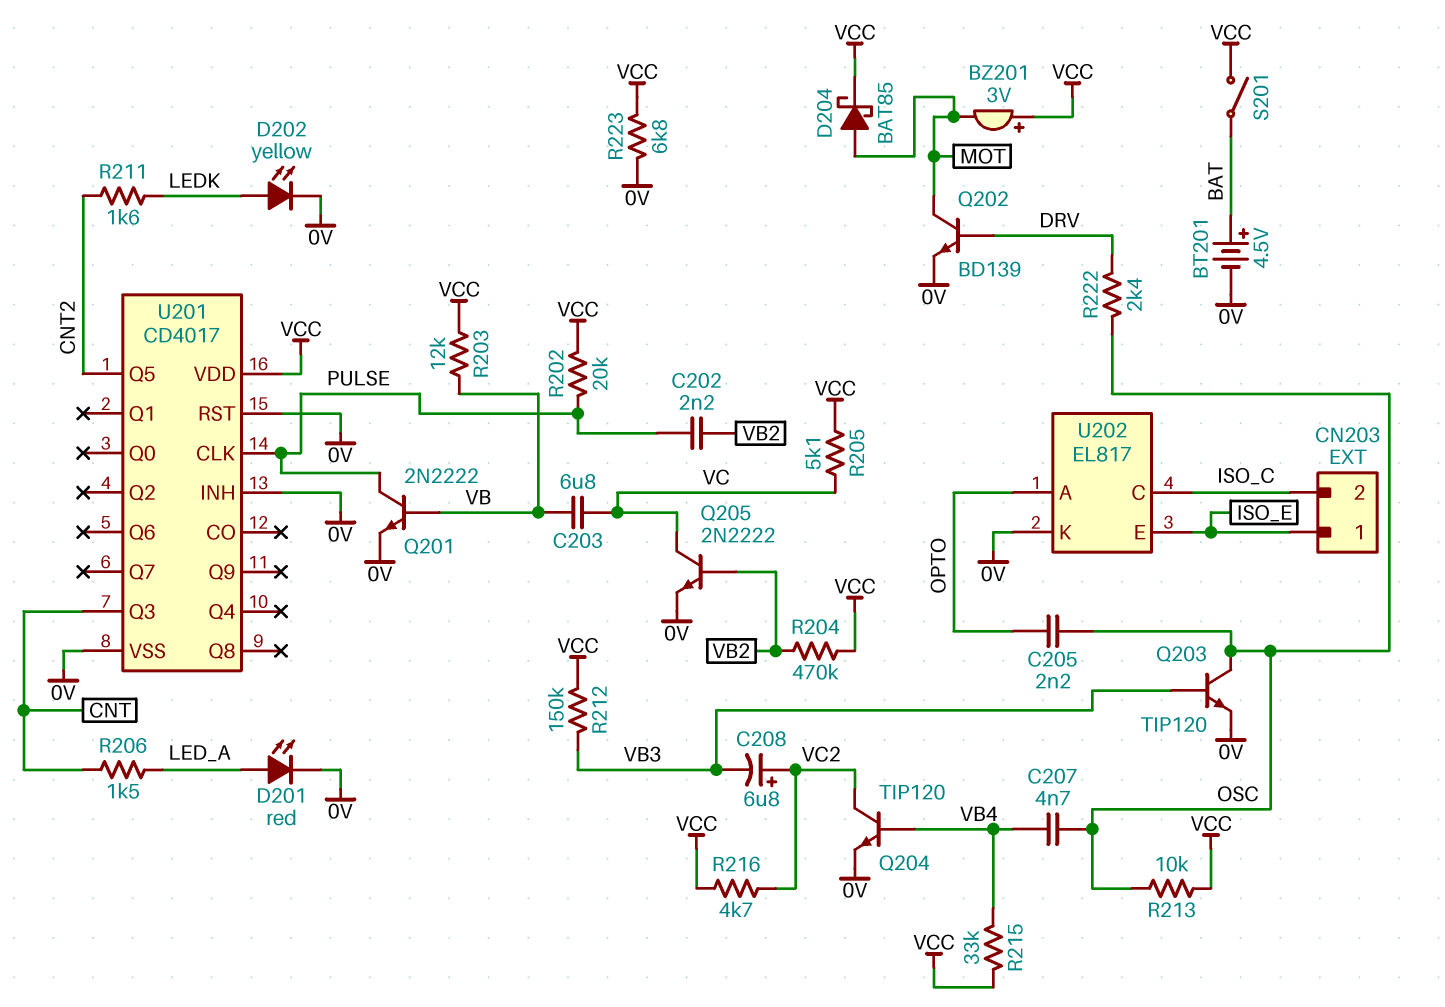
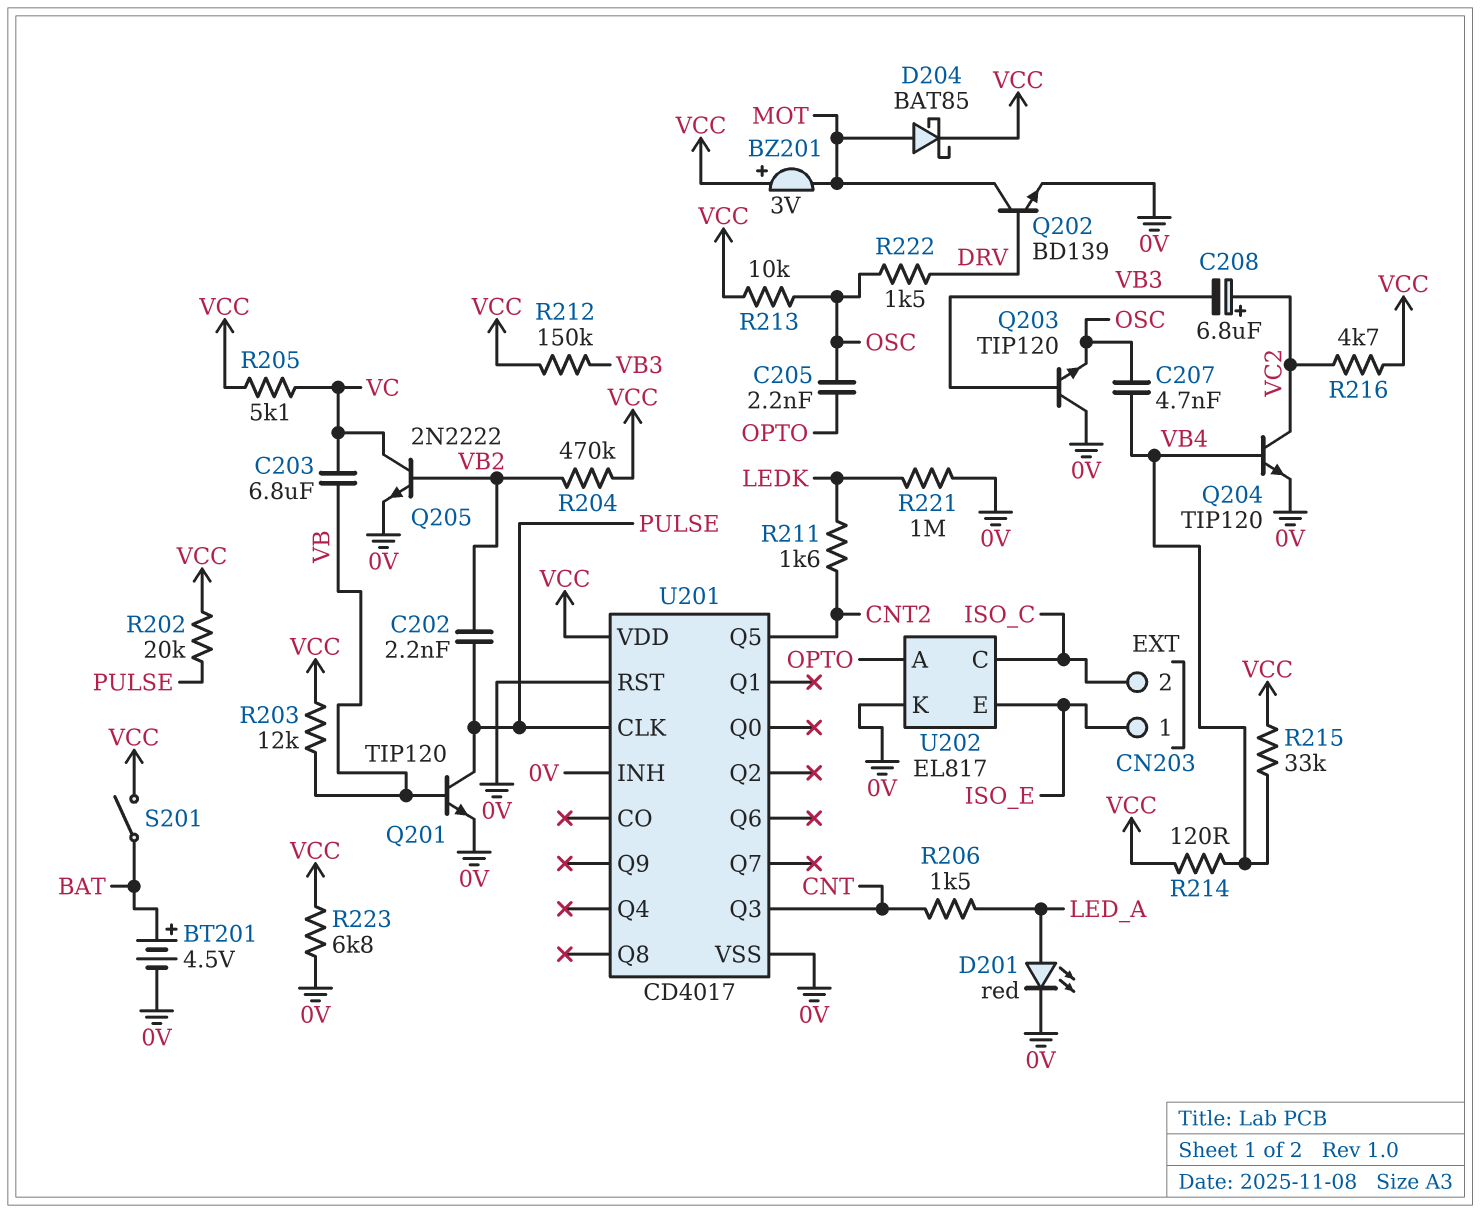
D202: LED yellow (A LEDK, K 0V) -> none
Q201: NPN 2N2222 (B VB, C PULSE, E 0V) -> NPN TIP120 (B VB, C PULSE, E 0V)
Q203: NPN TIP120 (B VB3, C OSC, E 0V) -> NPN TIP120 (B VB3, C 0V, E OSC)
R214: none -> 120 (VB4, VCC)
R221: none -> 1M (0V, LEDK)
R222: 2.4k (DRV, OSC) -> 1.5k (DRV, OSC)

